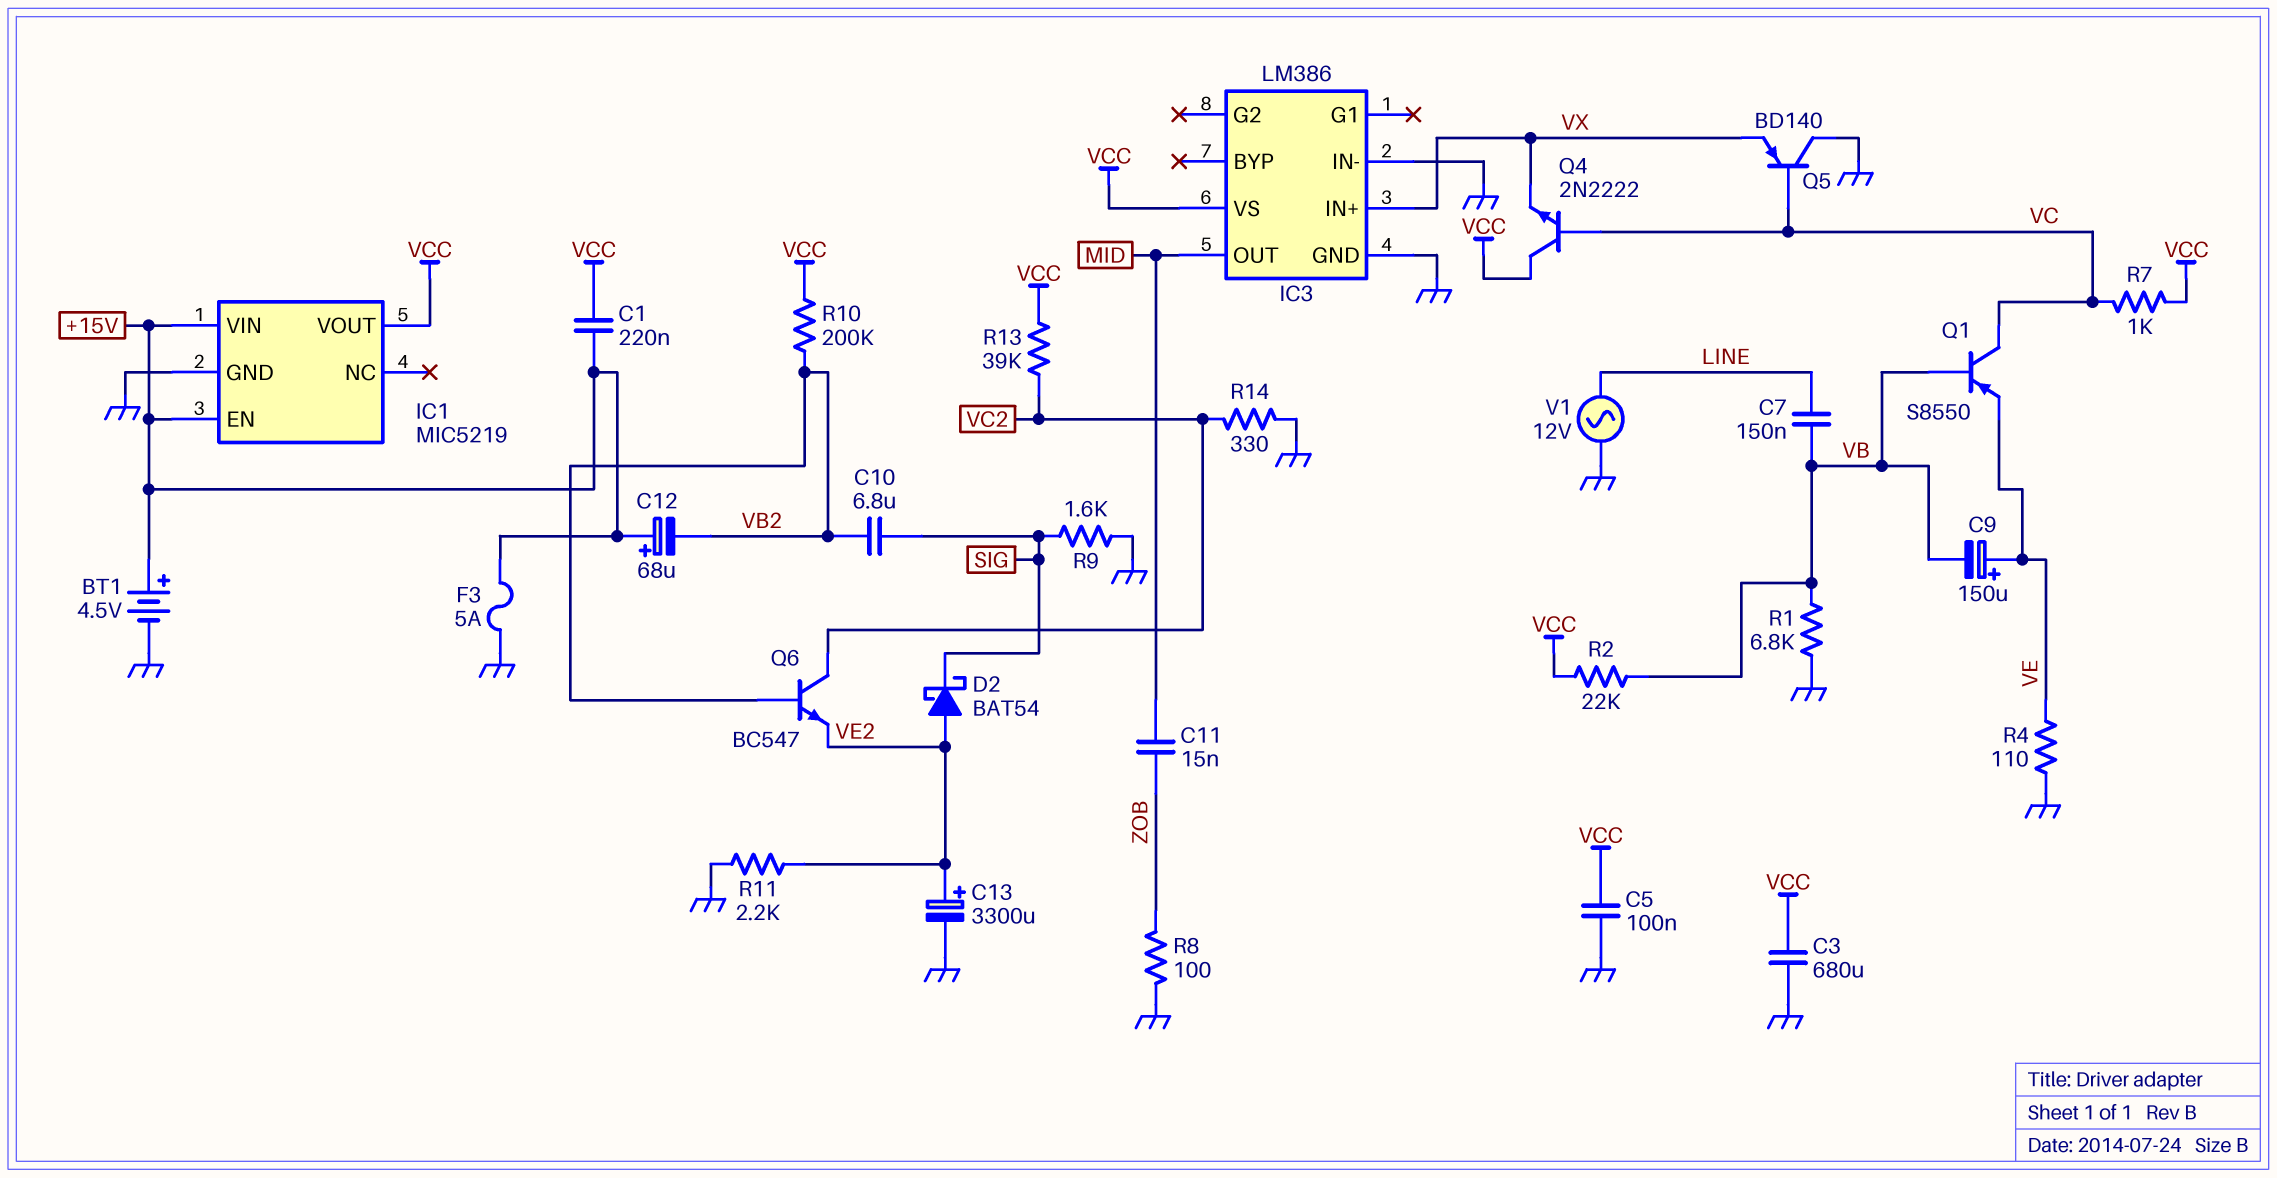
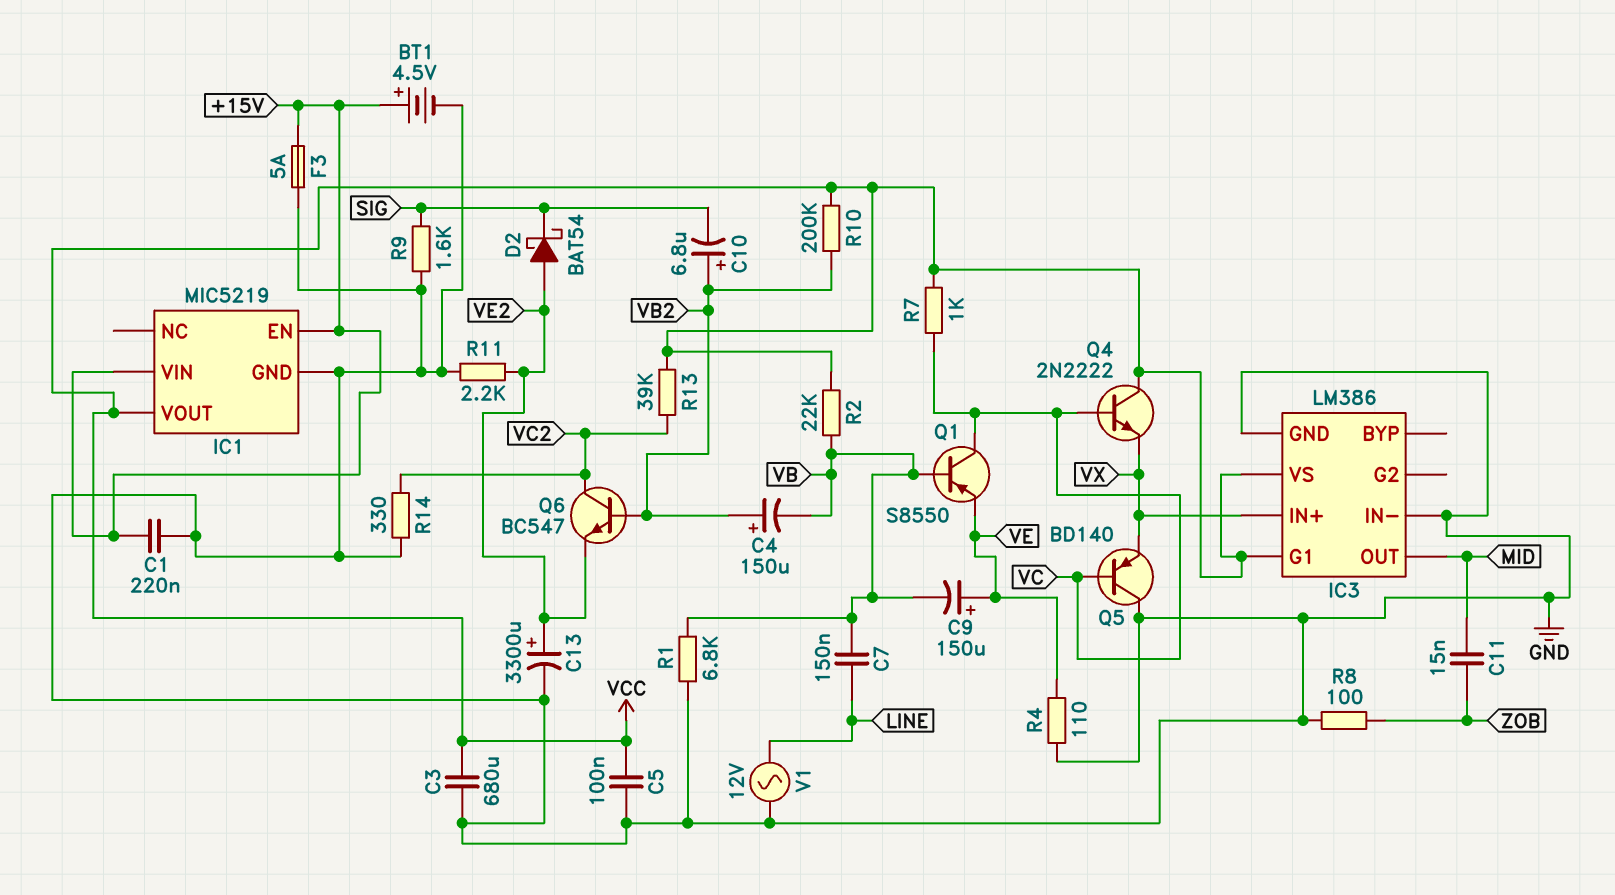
C1: 220nF (+15V, VCC) -> 220nF (+15V, GND)
C4: none -> 150uF (plus VB2, minus VB)
C10: 6.8uF (SIG, VB2) -> 6.8uF (plus VB2, minus SIG)
C12: 68uF (plus +15V, minus VB2) -> none
IC3 pin G1: none -> VCC

